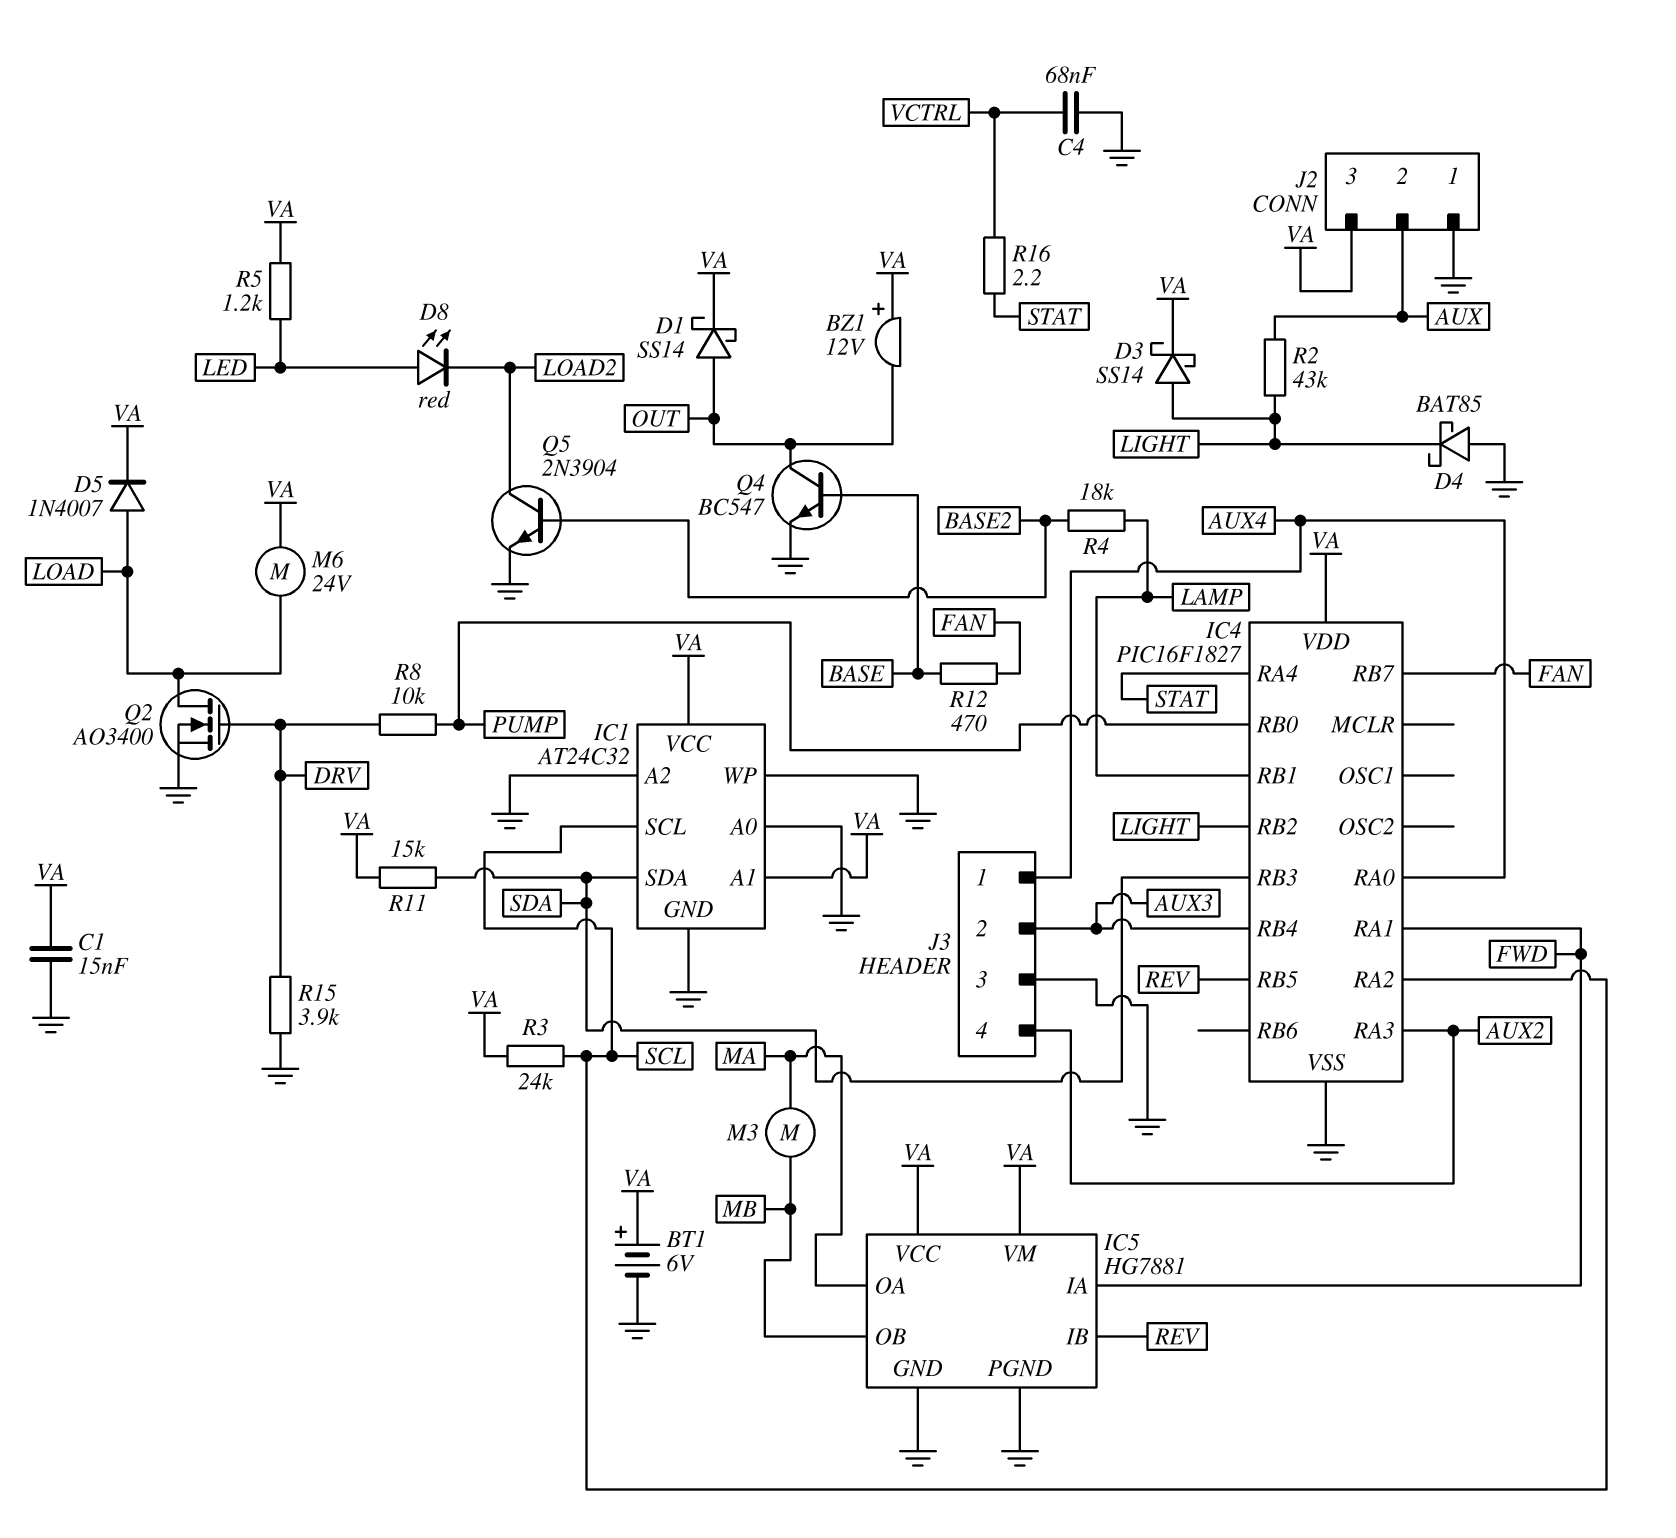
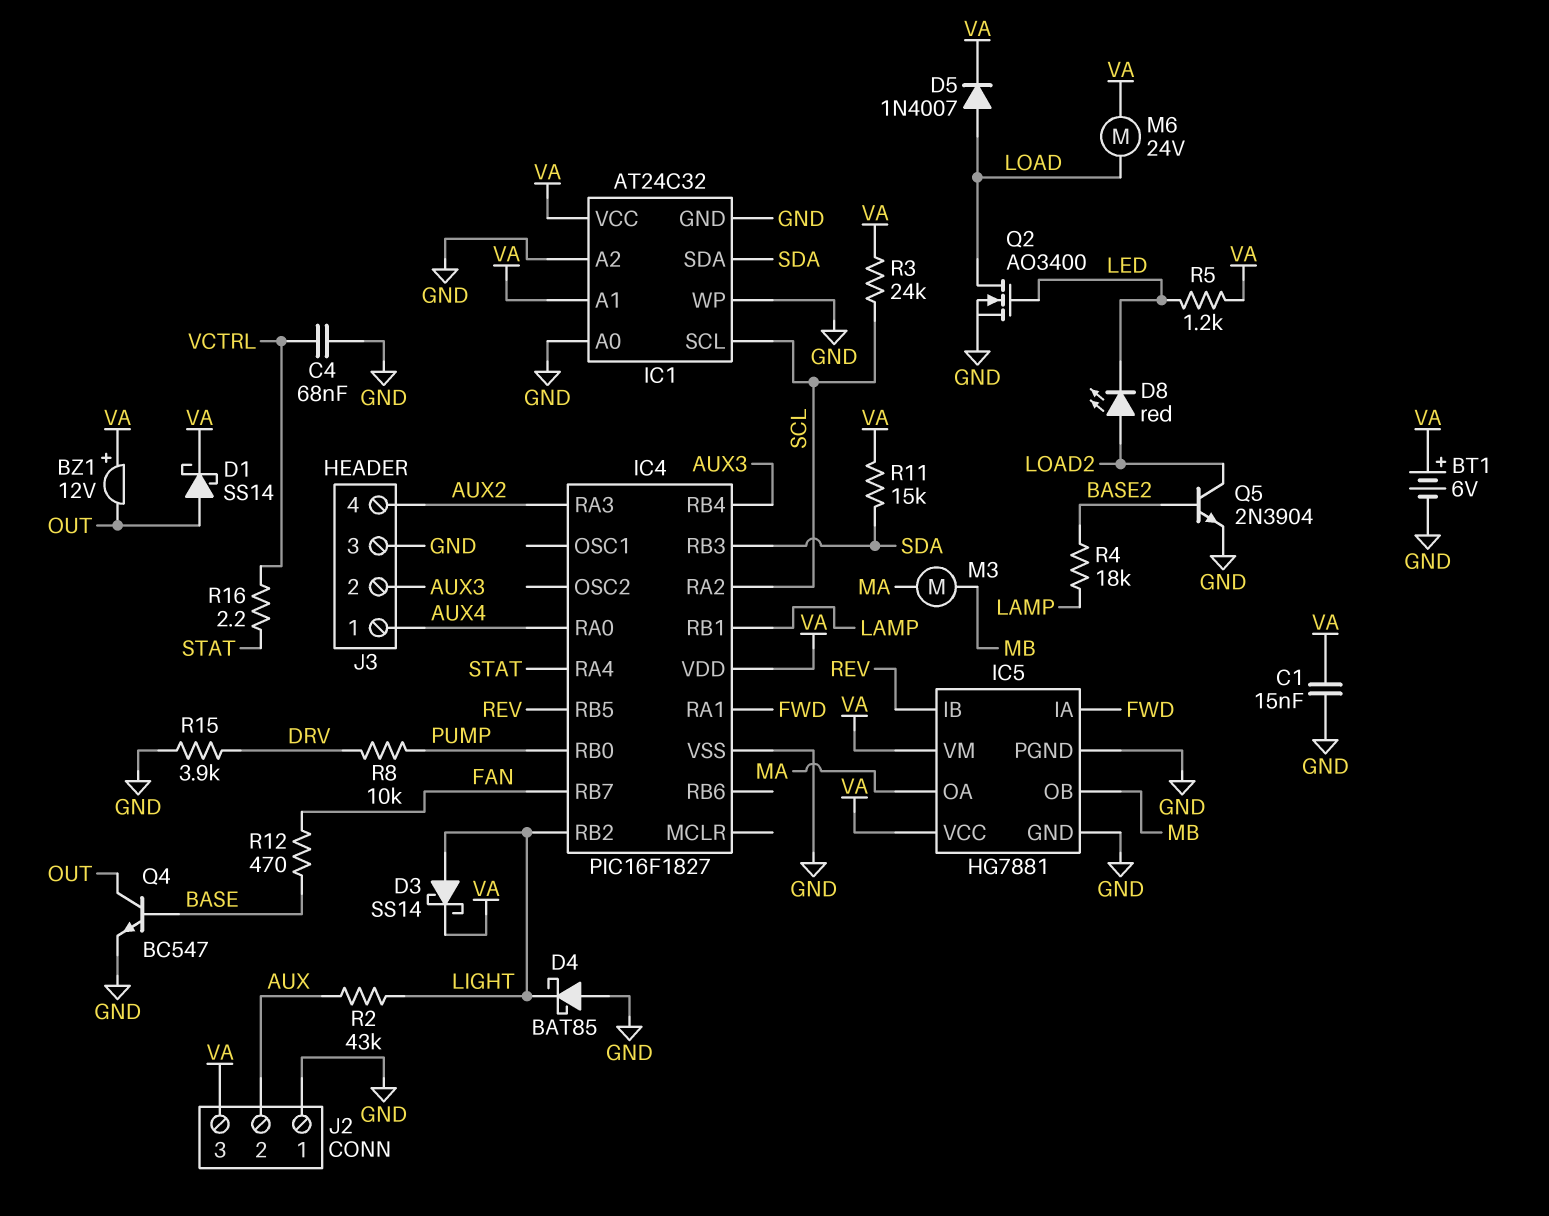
D8: LED red (A LED, K LOAD2) -> LED red (A LOAD2, K LED)
Q2: NMOS AO3400 (G DRV, D LOAD, S GND) -> NMOS AO3400 (G LED, D LOAD, S GND)

